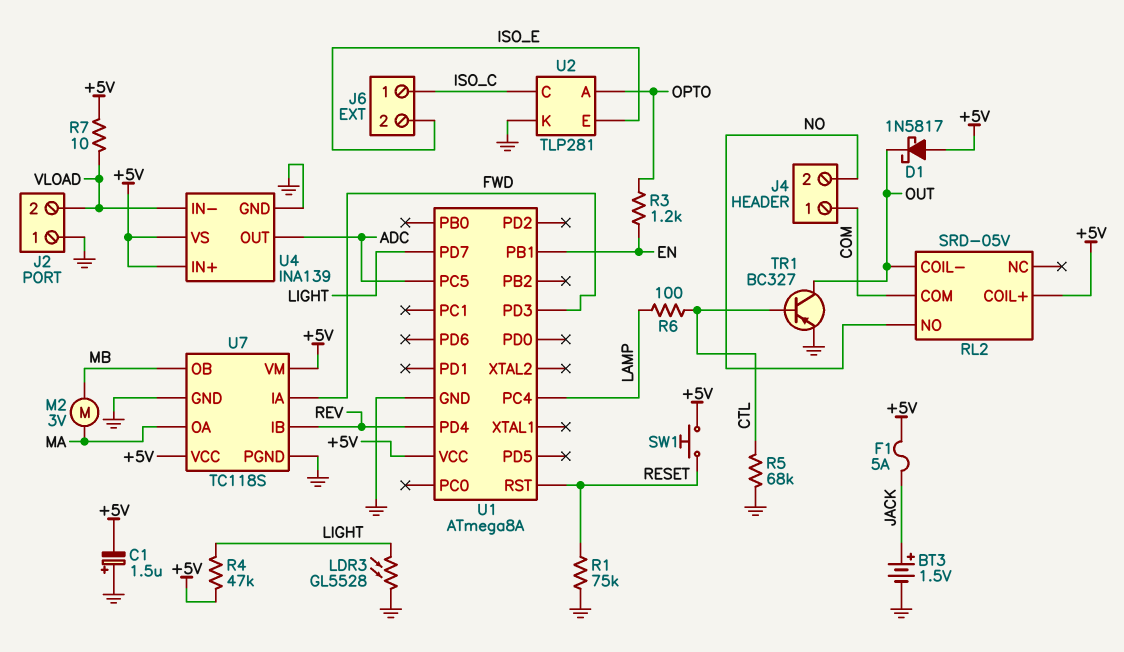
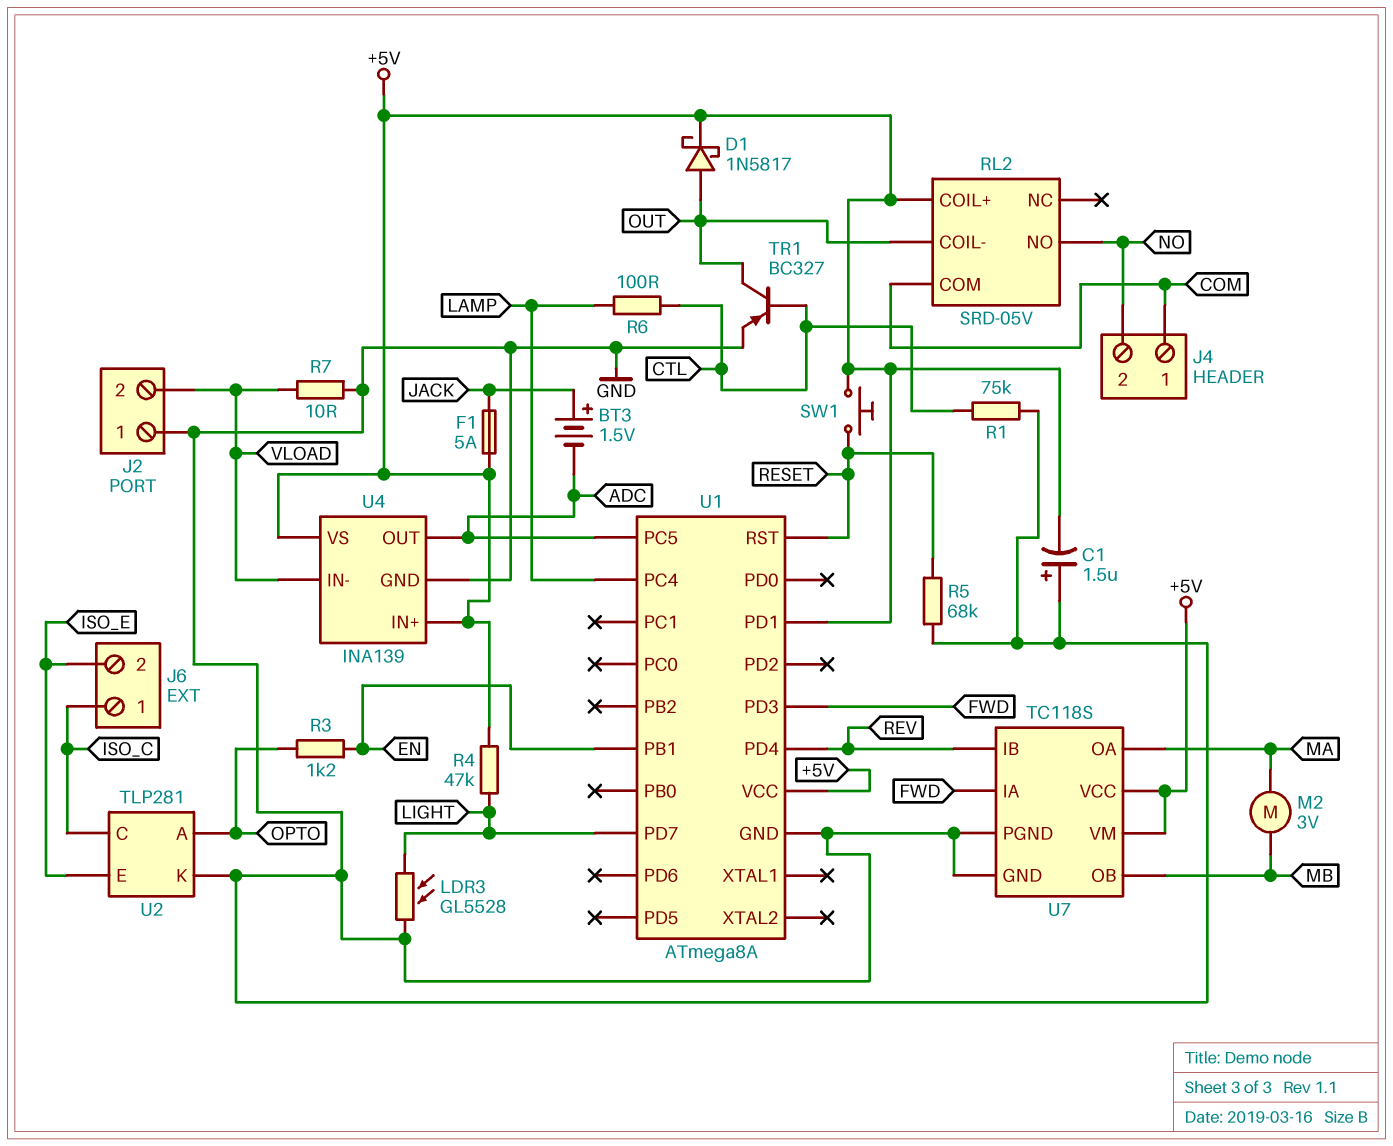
BT3: 1.5V (plus JACK, minus GND) -> 1.5V (plus JACK, minus ADC)
D1: schottky 1N5817 (A +5V, K OUT) -> schottky 1N5817 (A OUT, K +5V)
R1: 75k (GND, RESET) -> 75k (CTL, GND)
R5: 68k (CTL, GND) -> 68k (GND, RESET)
R7: 10 (+5V, VLOAD) -> 10 (GND, VLOAD)
U1 pin PD1: none -> +5V

